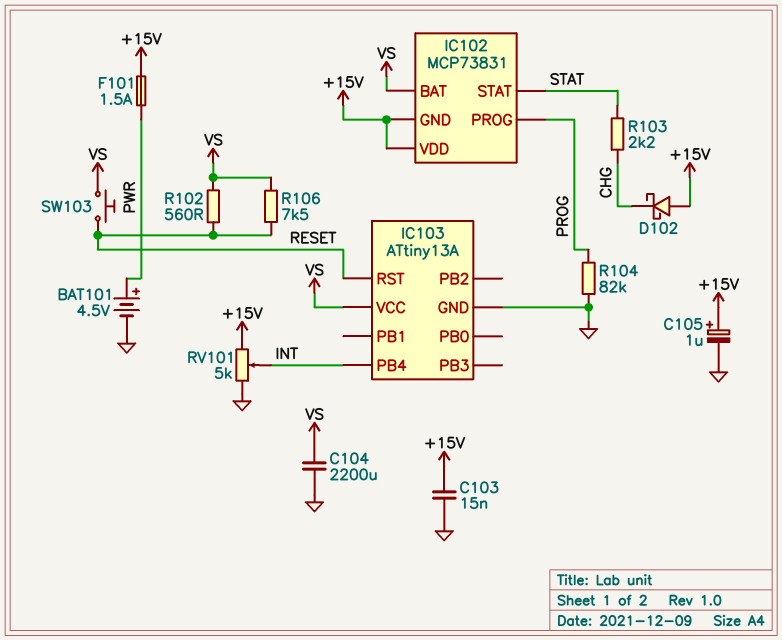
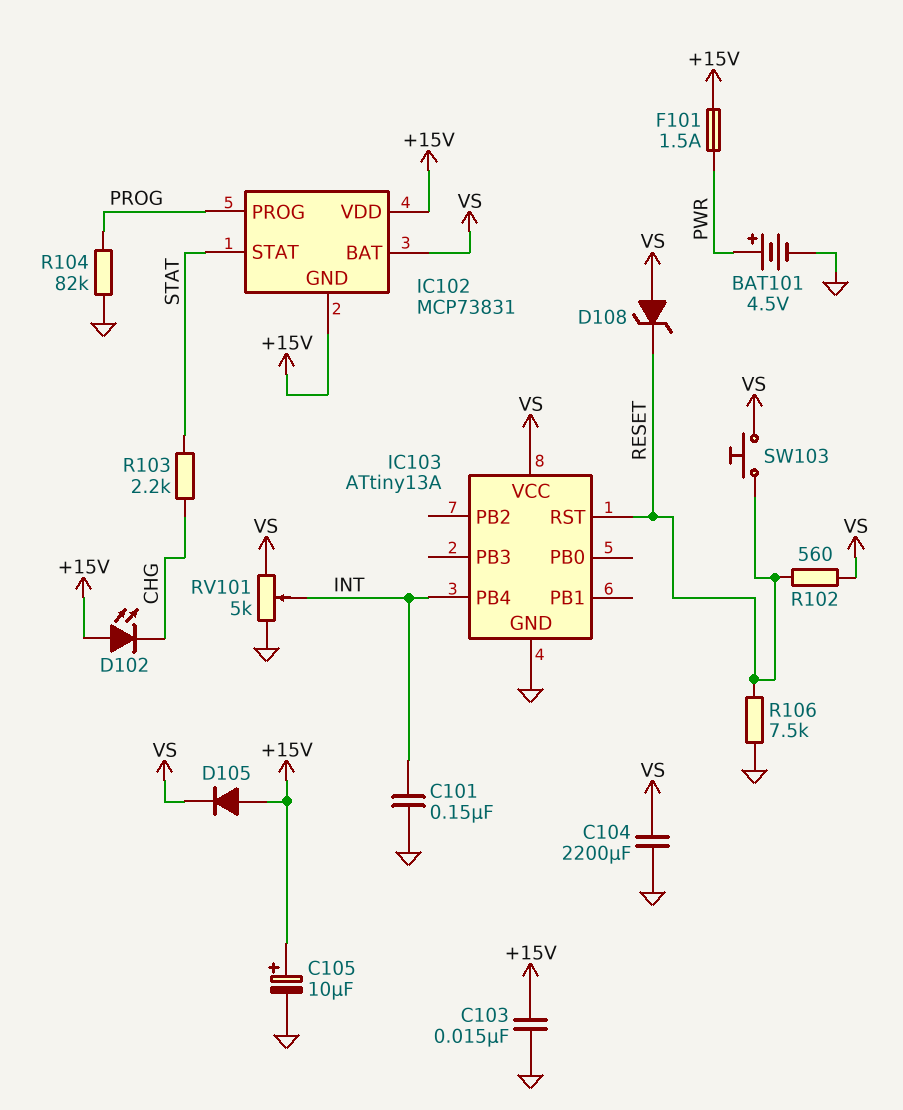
C101: none -> 150nF (GND, INT)
C105: 1uF (plus +15V, minus GND) -> 10uF (plus +15V, minus GND)
D102: schottky (A +15V, K CHG) -> LED (A +15V, K CHG)
D105: none -> diode (A +15V, K VS)
D108: none -> zener (A VS, K RESET)
R106: 7.5k (RESET, VS) -> 7.5k (GND, RESET)
RV101: 5k (+15V, GND, wiper INT) -> 5k (GND, VS, wiper INT)

